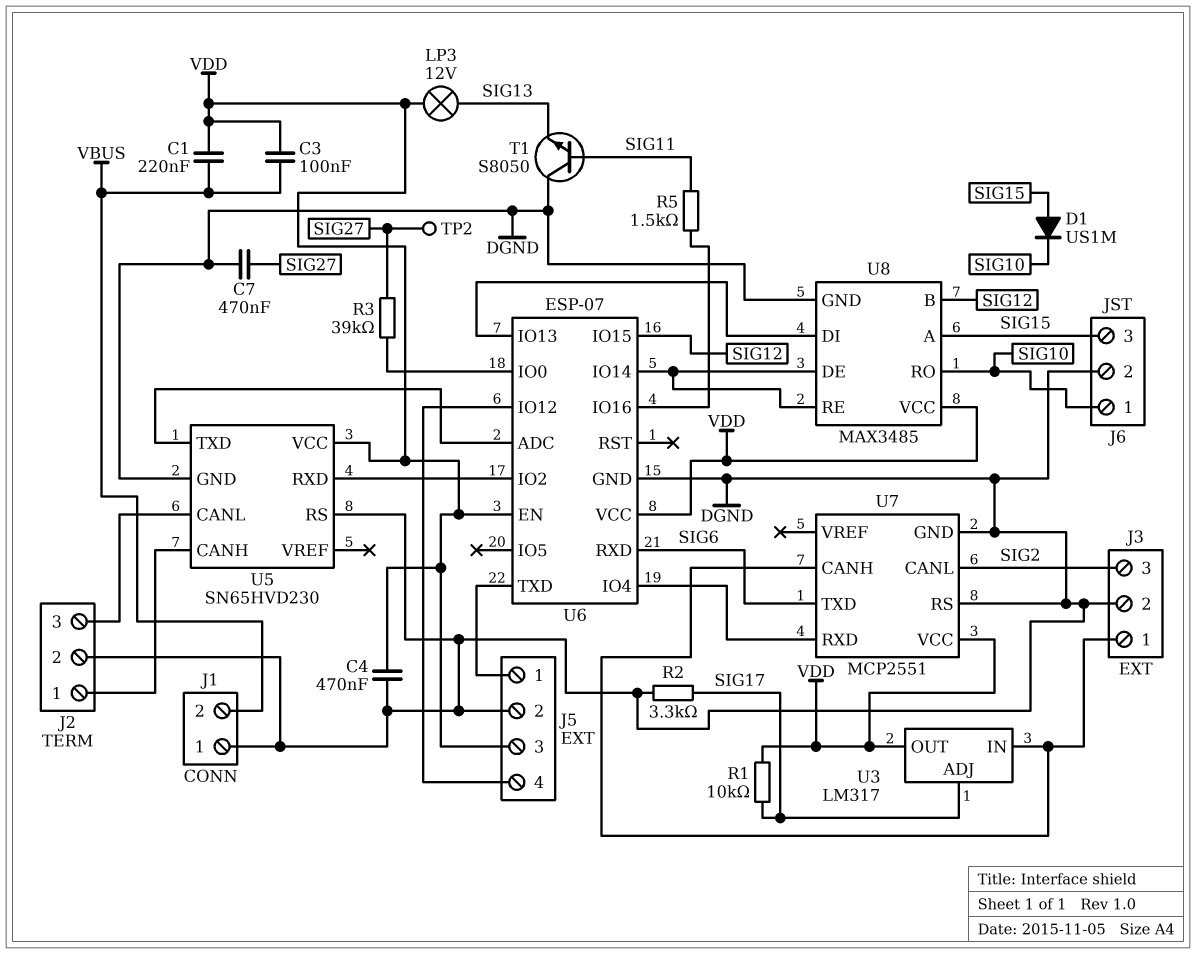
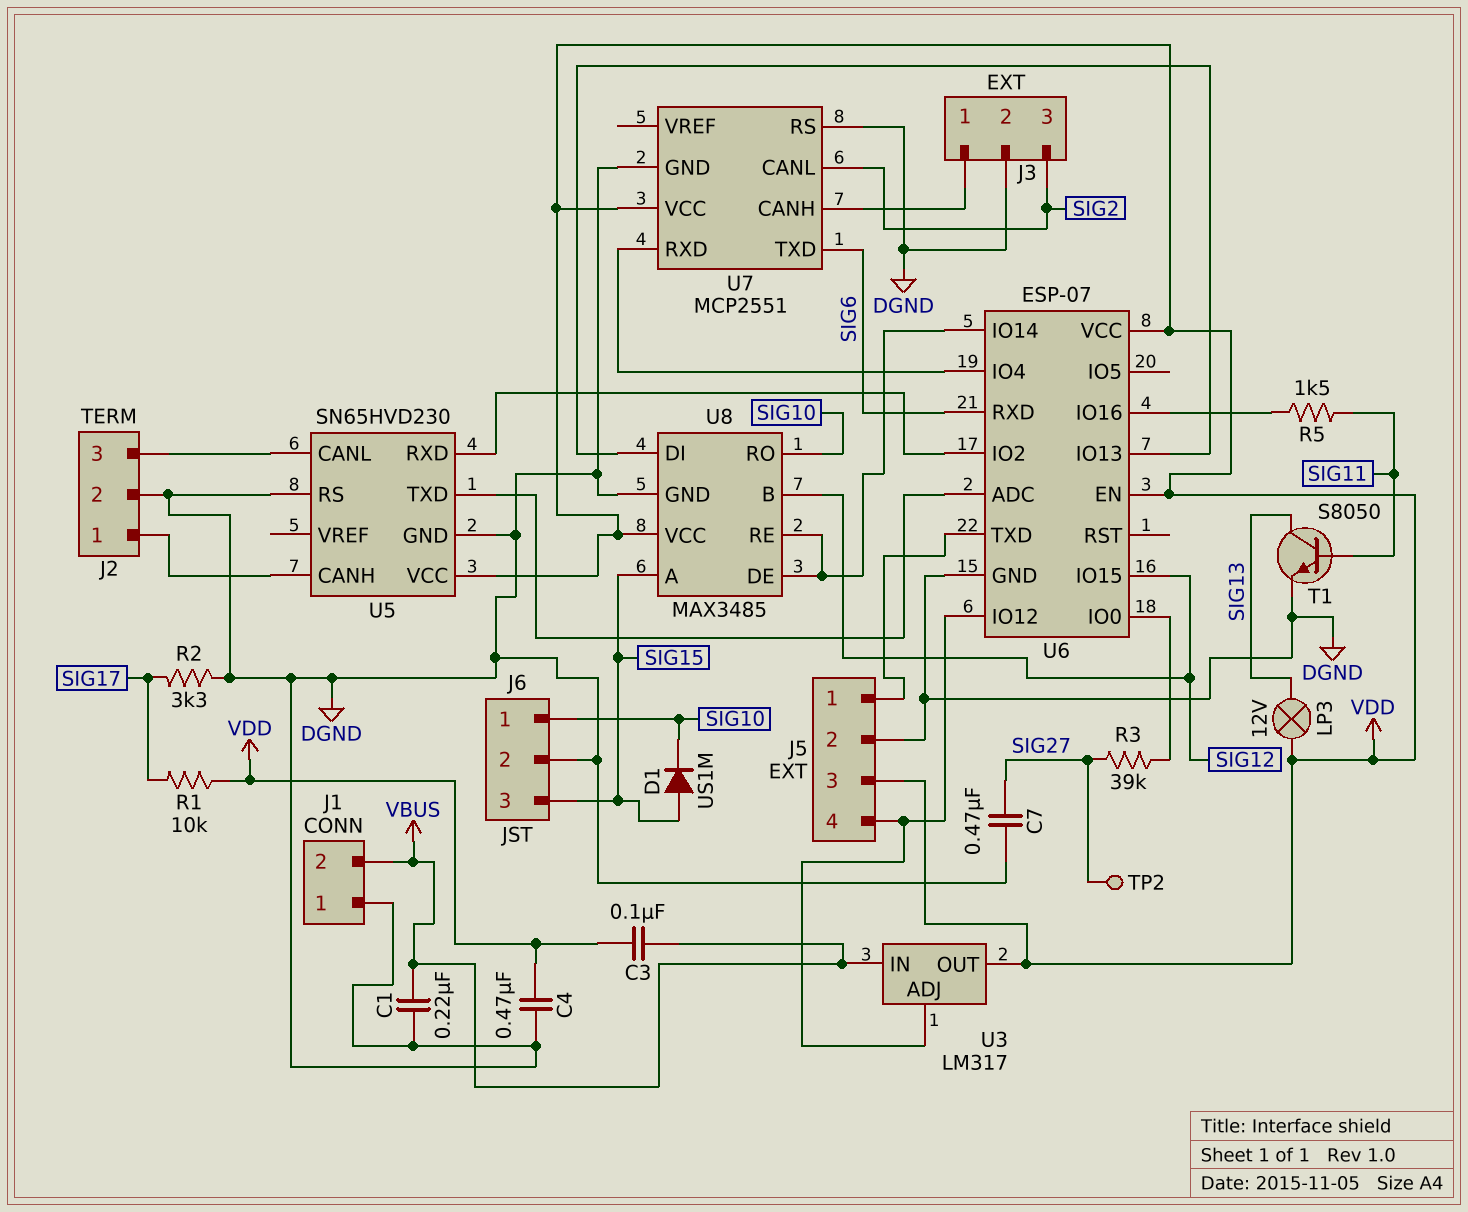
C1: 220nF (VBUS, VDD) -> 220nF (DGND, VBUS)
T1: NPN S8050 (B SIG11, C DGND, E SIG13) -> NPN S8050 (B SIG11, C SIG13, E DGND)
U3 pin ADJ: SIG17 -> J5/4
U3 pin IN: J3/1 -> VBUS

